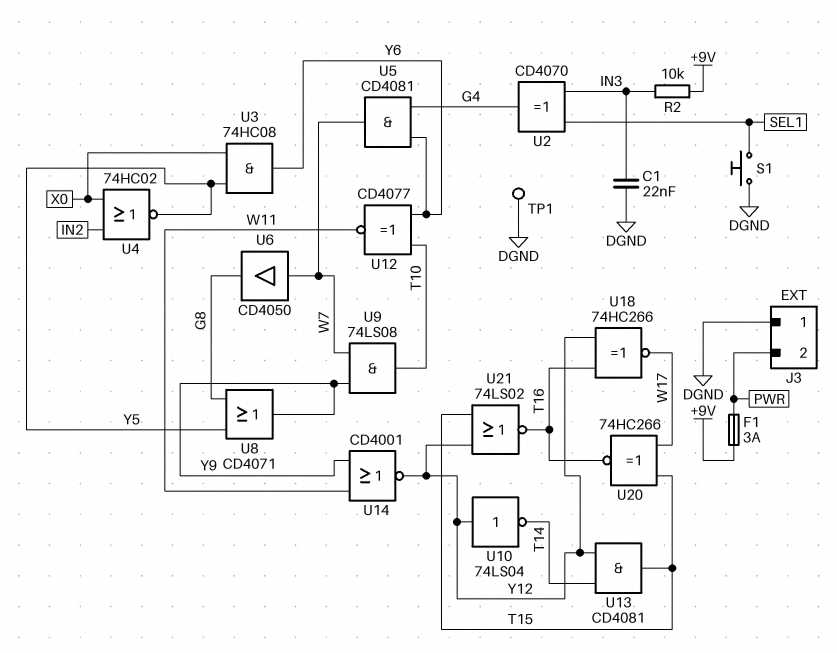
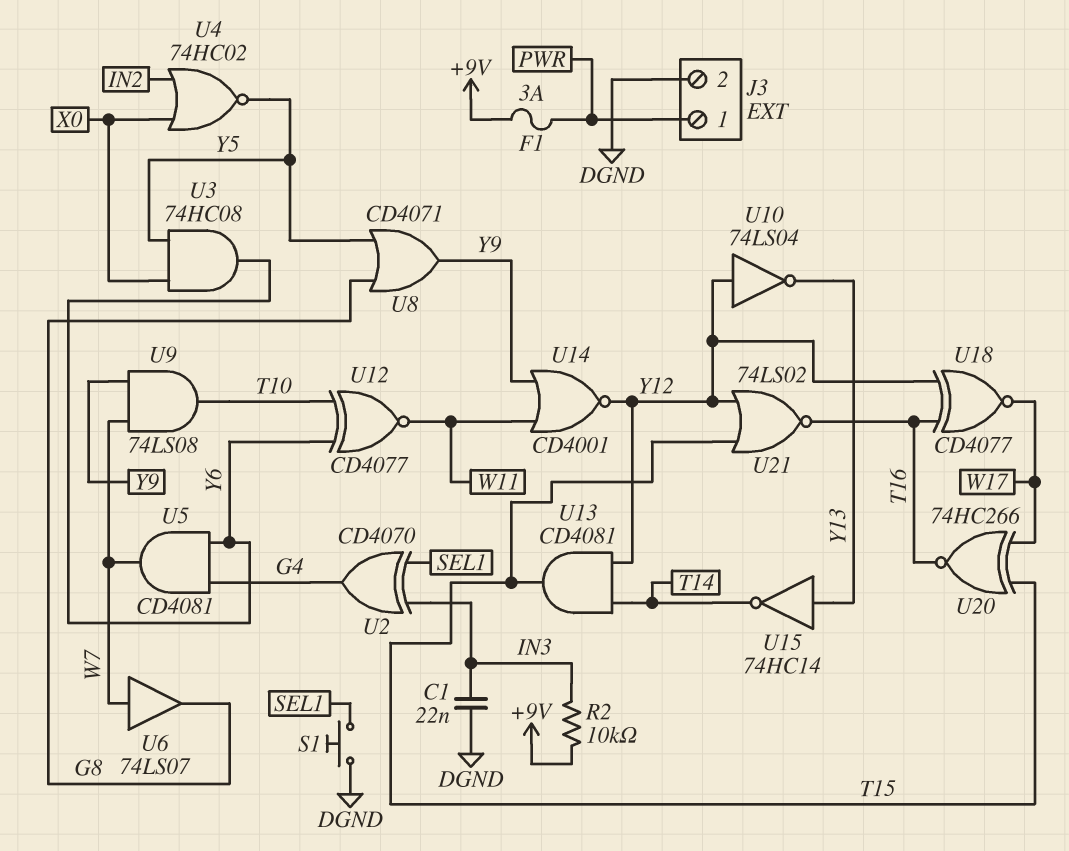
J3 pin 1: DGND -> PWR
J3 pin 2: PWR -> DGND
TP1: test point (DGND) -> none
U6: buffer CD4050 (in W7, out G8) -> buffer 74LS07 (in W7, out G8)
U10: NOT 74LS04 (in Y12, out T14) -> NOT 74LS04 (in Y12, out Y13)
U15: none -> NOT 74HC14 (in Y13, out T14)
U18: XNOR 74HC266 (in T16, in Y12, out W17) -> XNOR CD4077 (in T16, in Y12, out W17)

